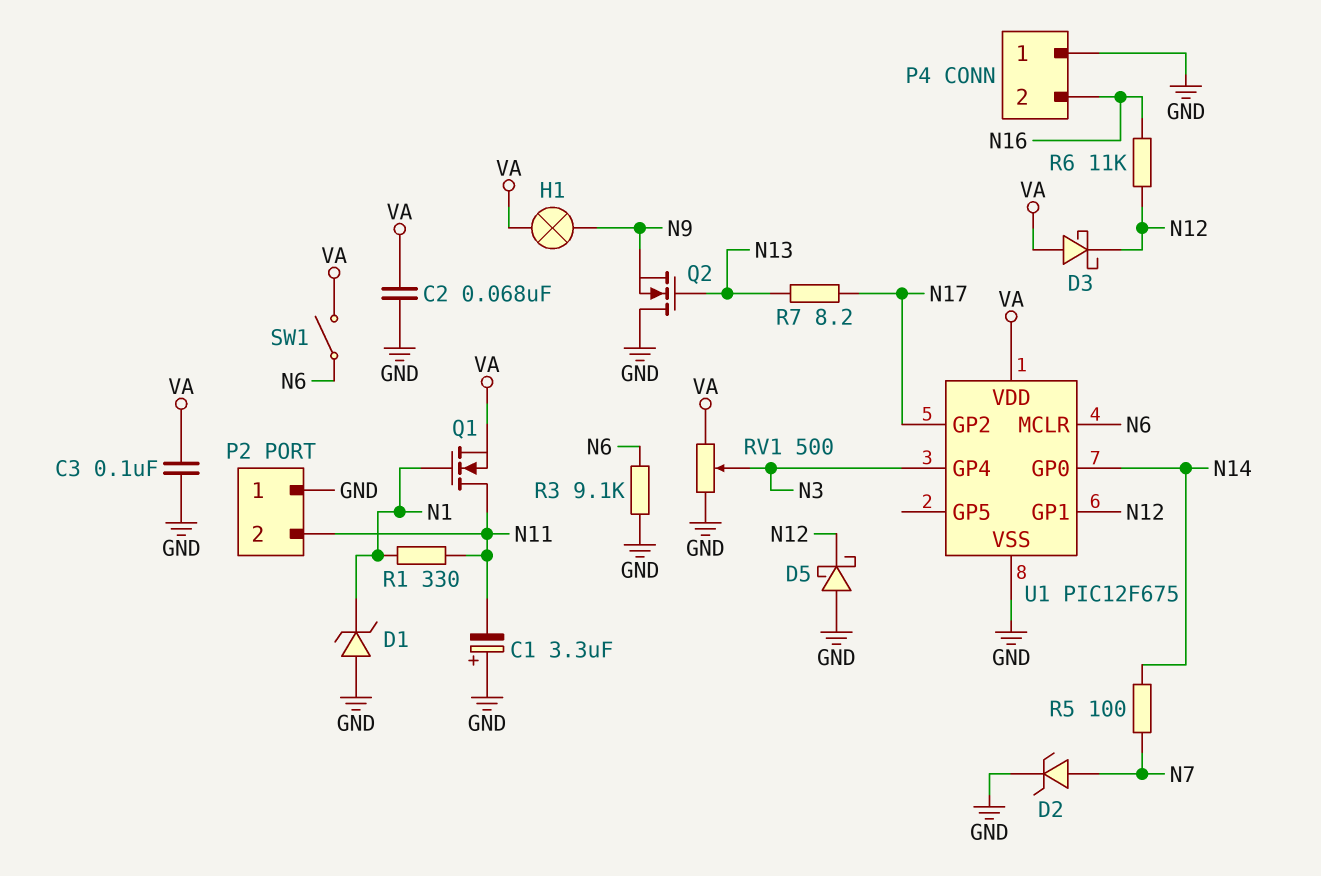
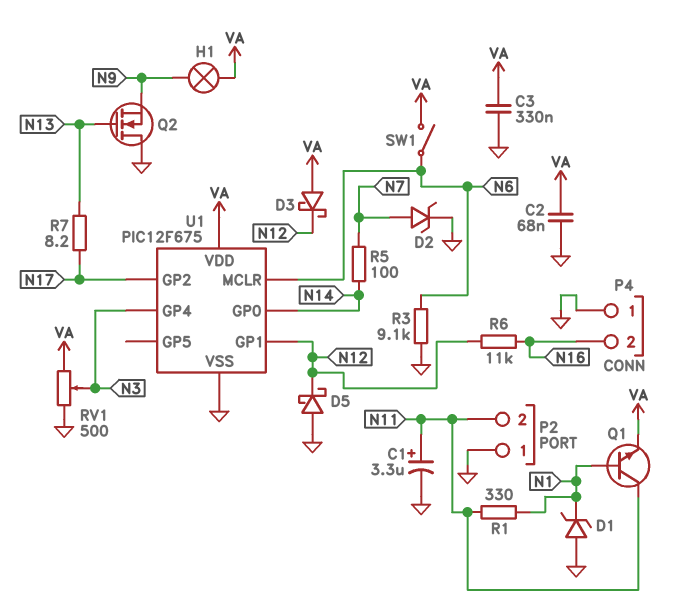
C1: 3.3uF (plus GND, minus N11) -> 3.3uF (plus N11, minus GND)
C3: 100nF (GND, VA) -> 330nF (GND, VA)
Q1: NMOS (G N1, D N11, S VA) -> NPN (B N1, C N11, E VA)

